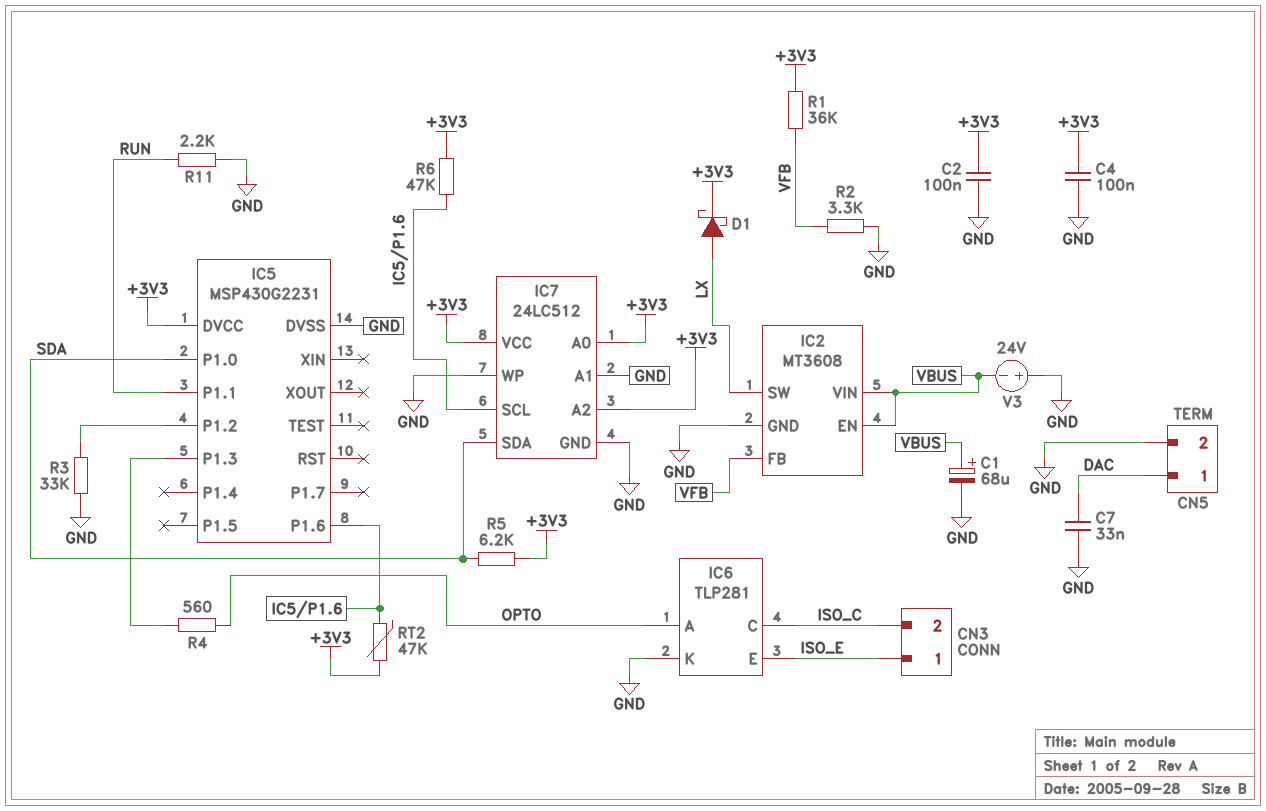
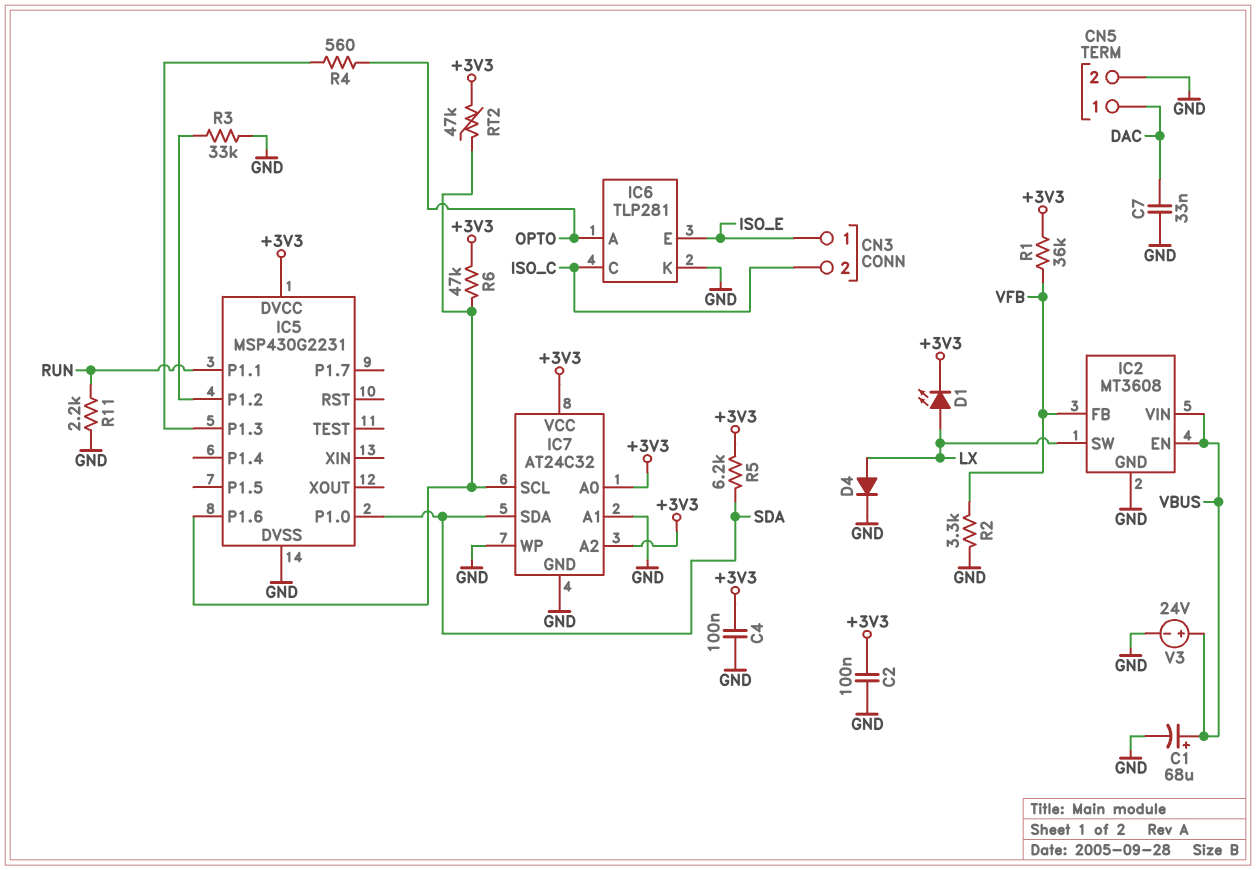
D1: schottky (A LX, K +3V3) -> LED (A LX, K +3V3)
D4: none -> diode (A LX, K GND)
IC7: 24LC512 -> AT24C32
V3: 24V (plus GND, minus VBUS) -> 24V (plus VBUS, minus GND)

